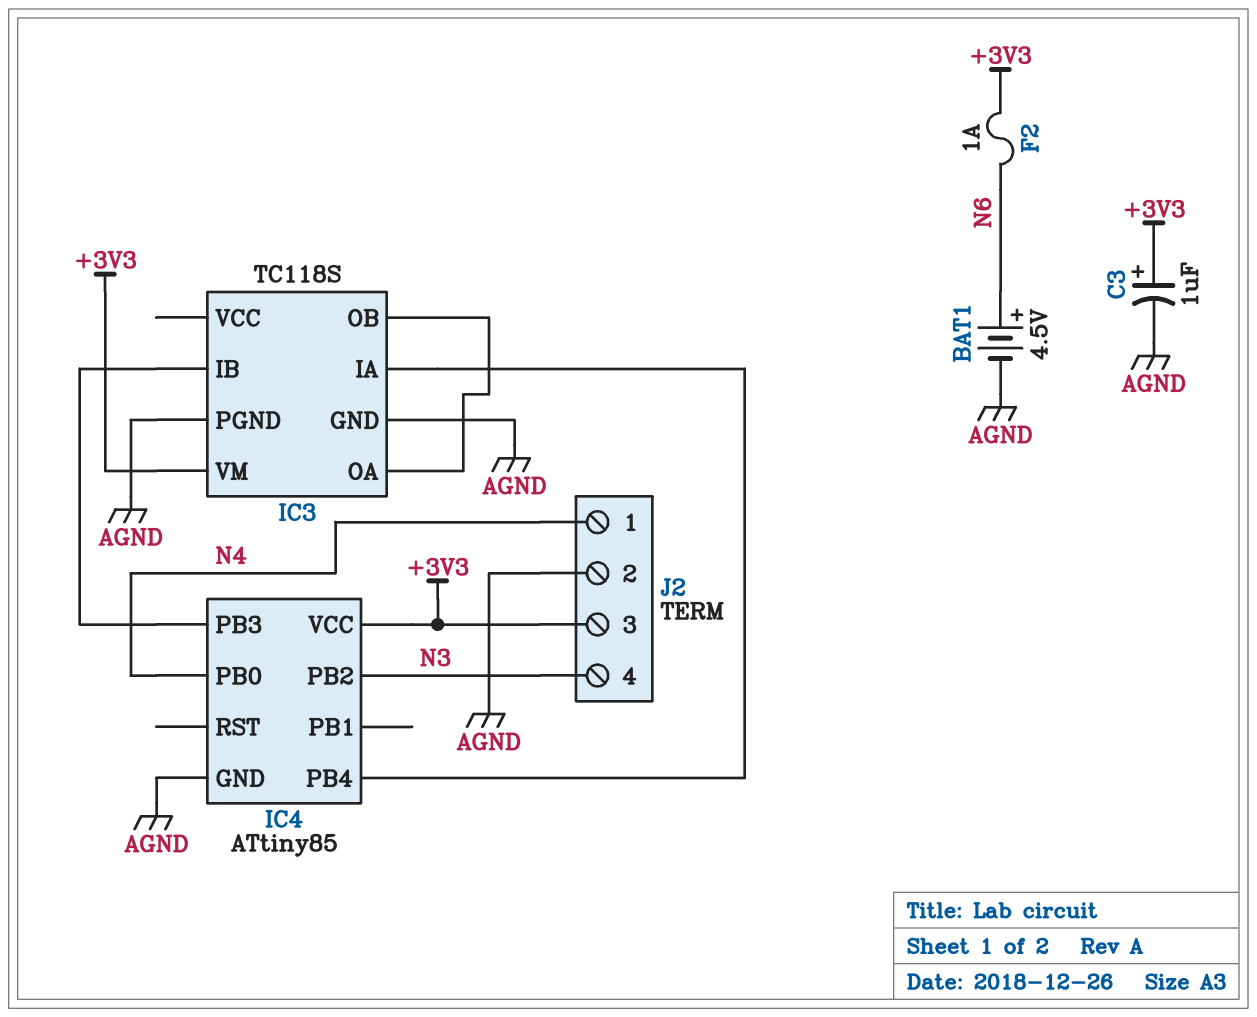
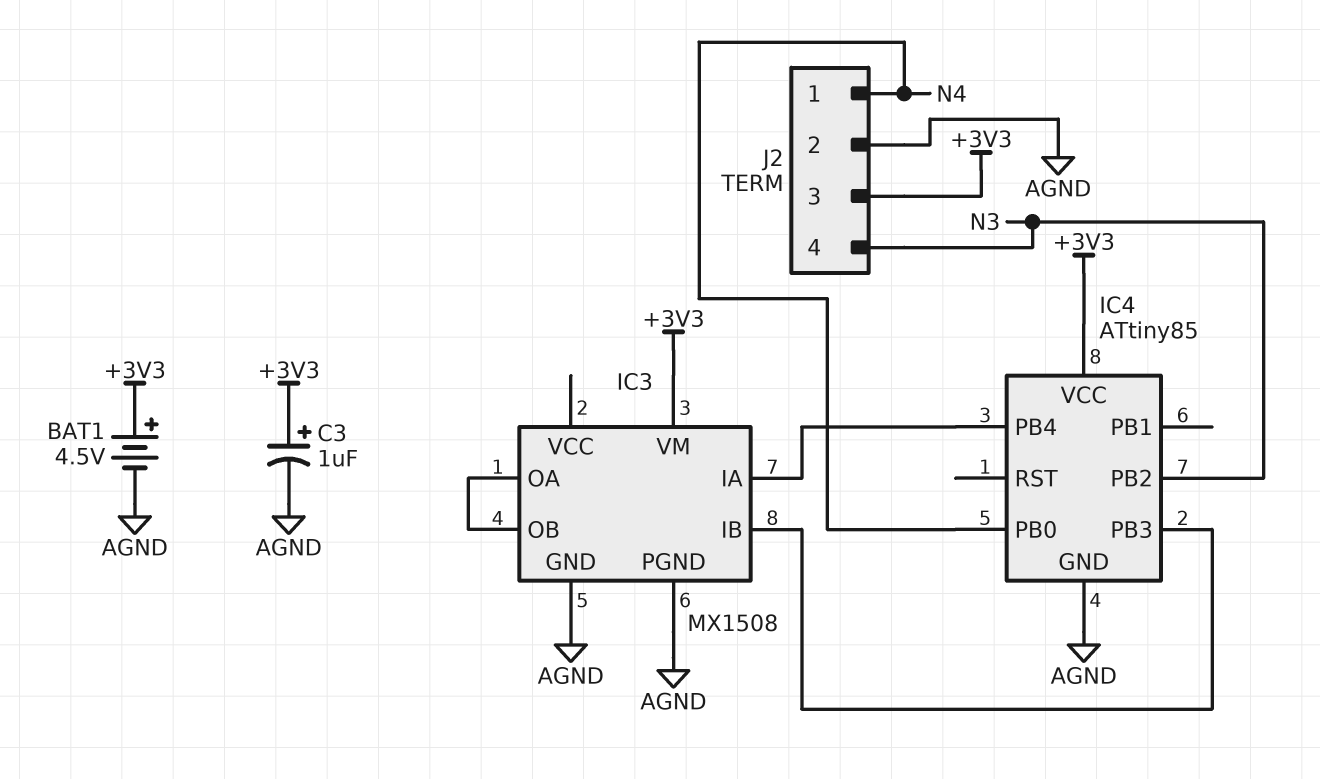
BAT1: 4.5V (plus N6, minus AGND) -> 4.5V (plus +3V3, minus AGND)
F2: 1A (+3V3, N6) -> none
IC3: TC118S -> MX1508

